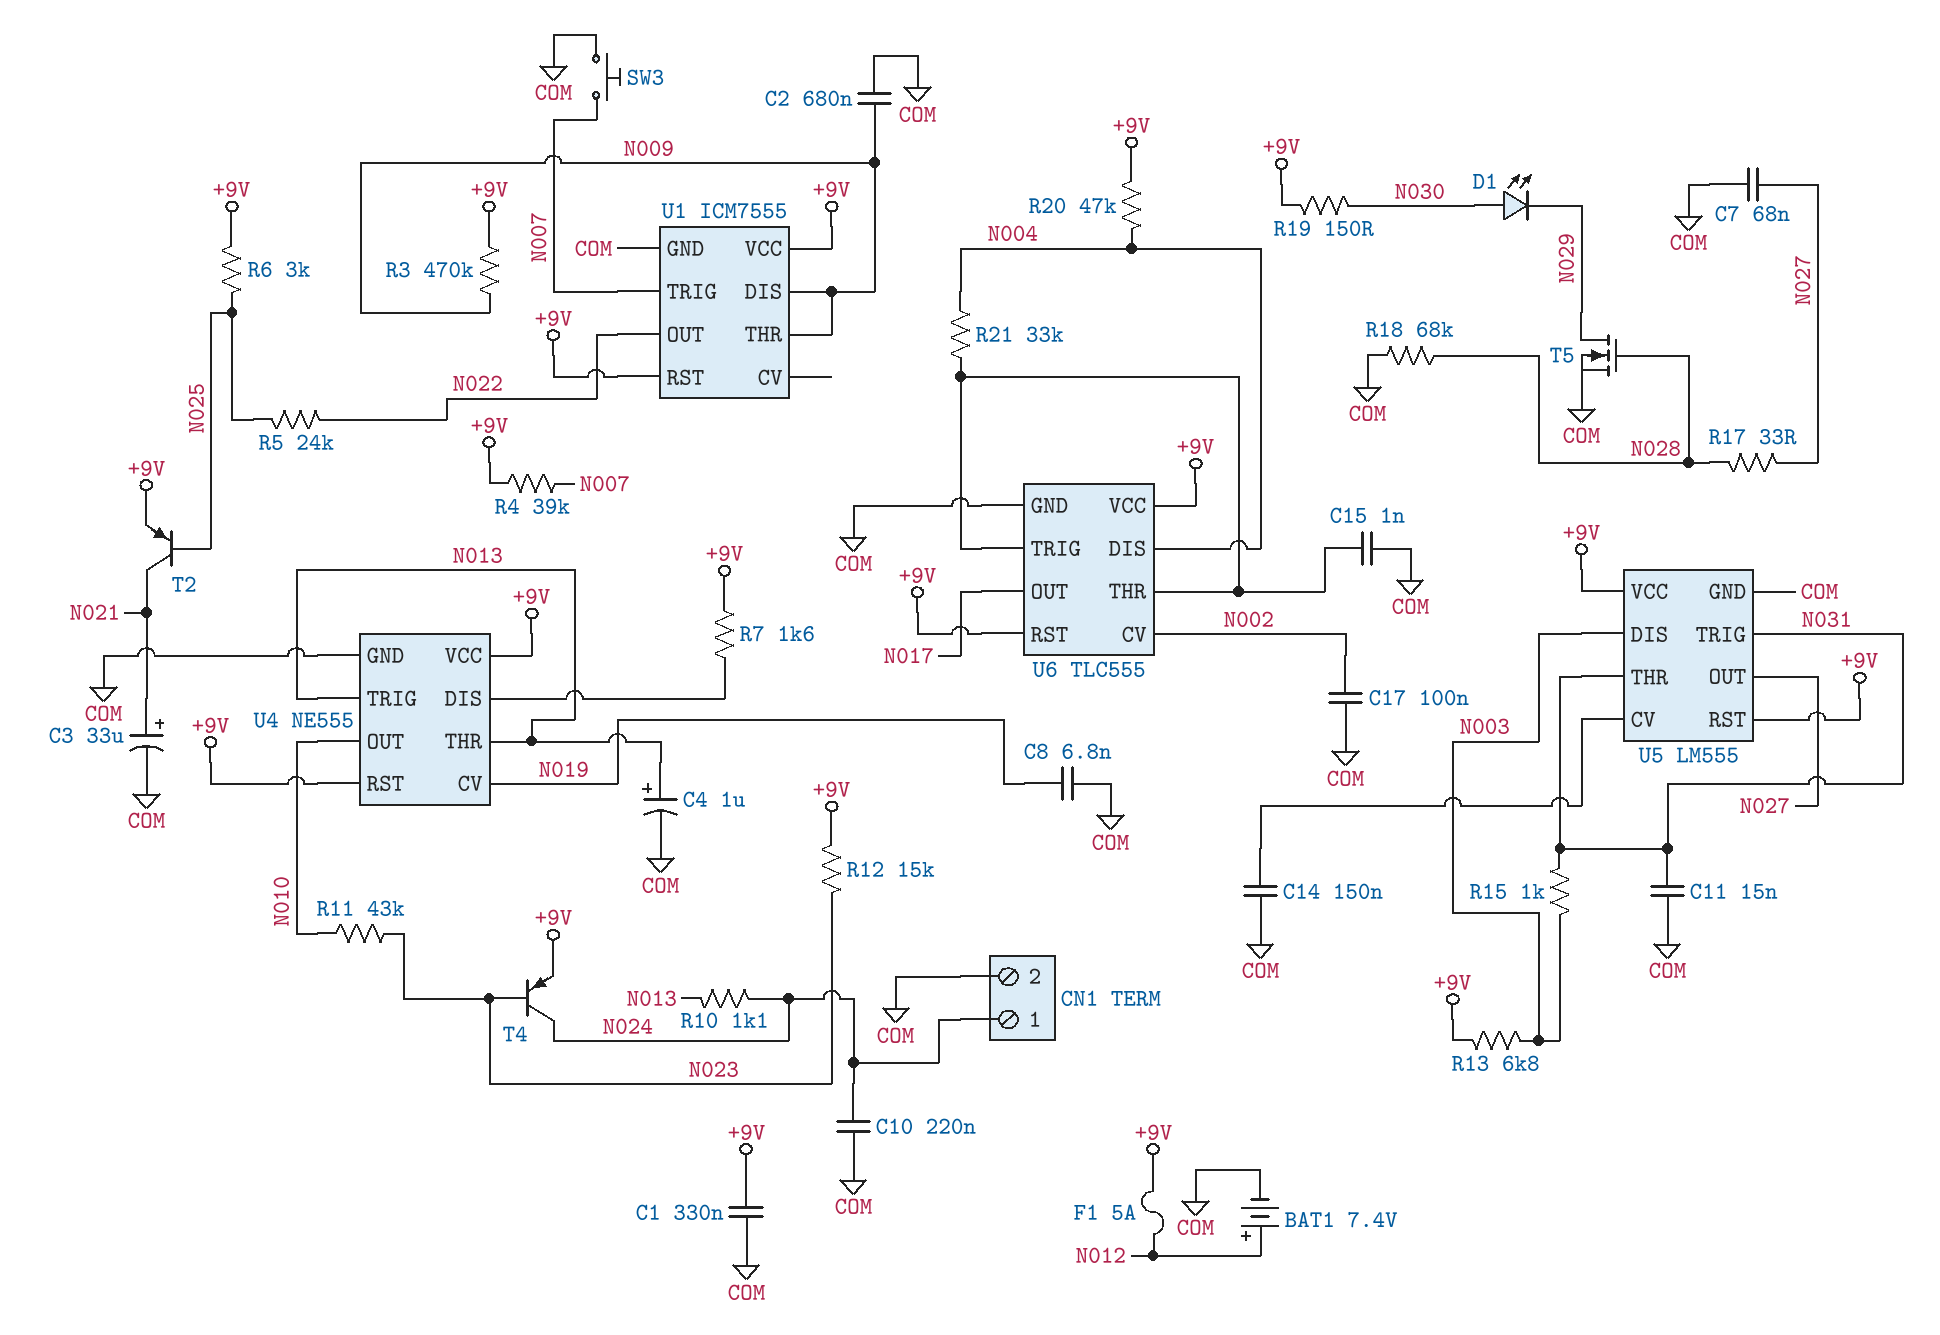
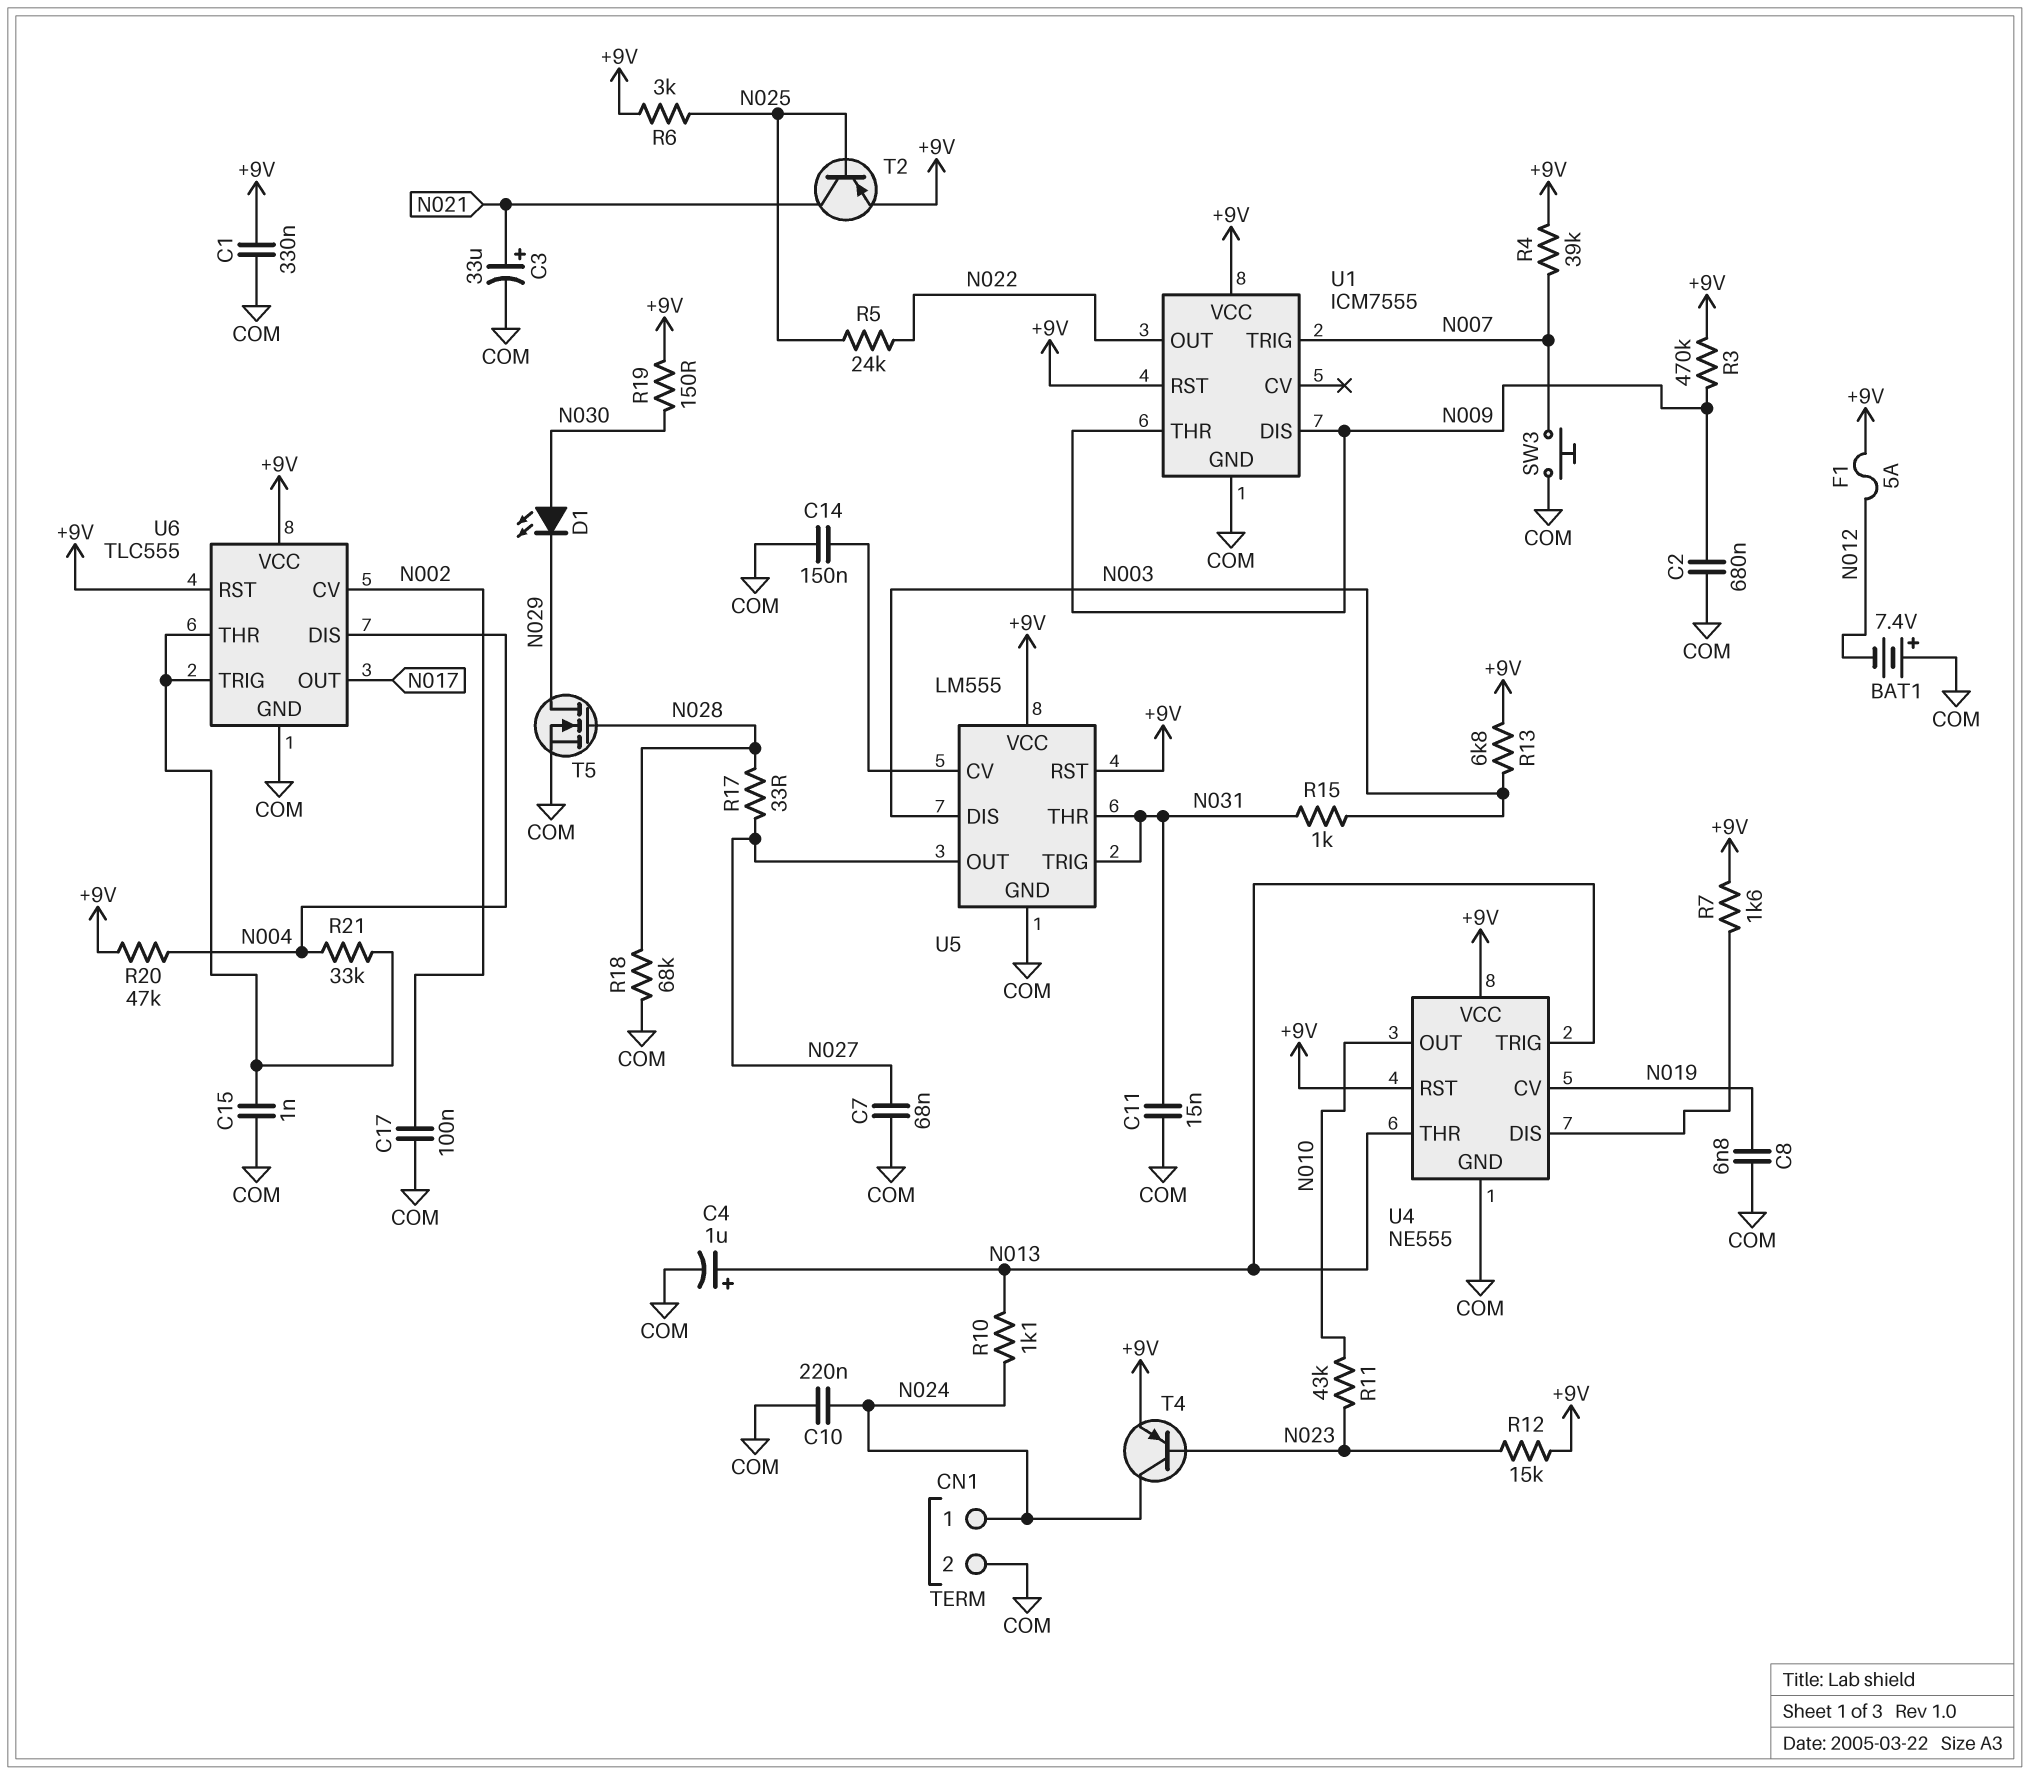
BAT1: 7.4V (plus N012, minus COM) -> 7.4V (plus COM, minus N012)

